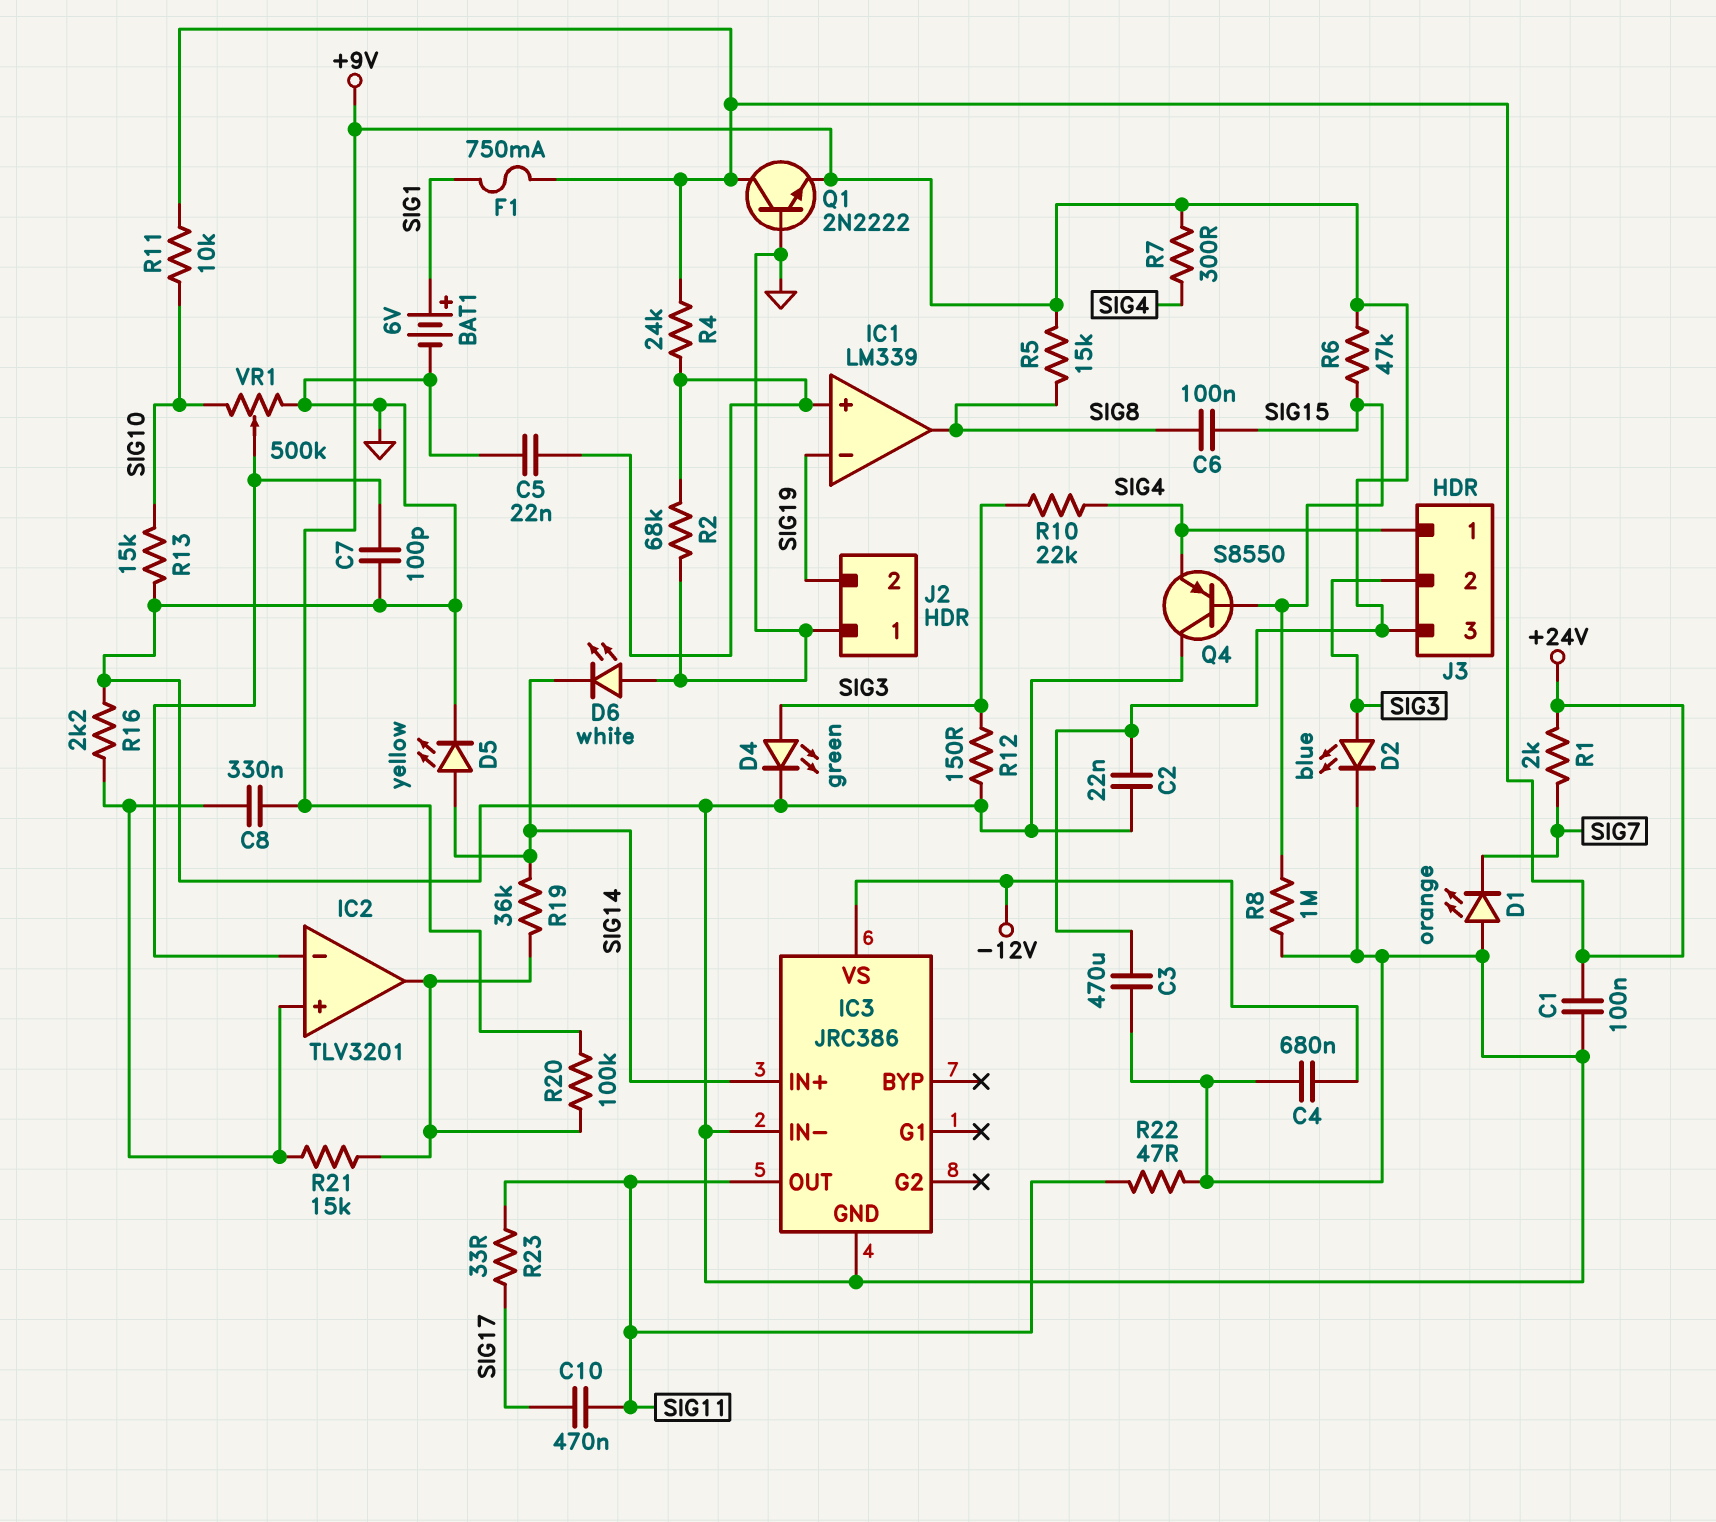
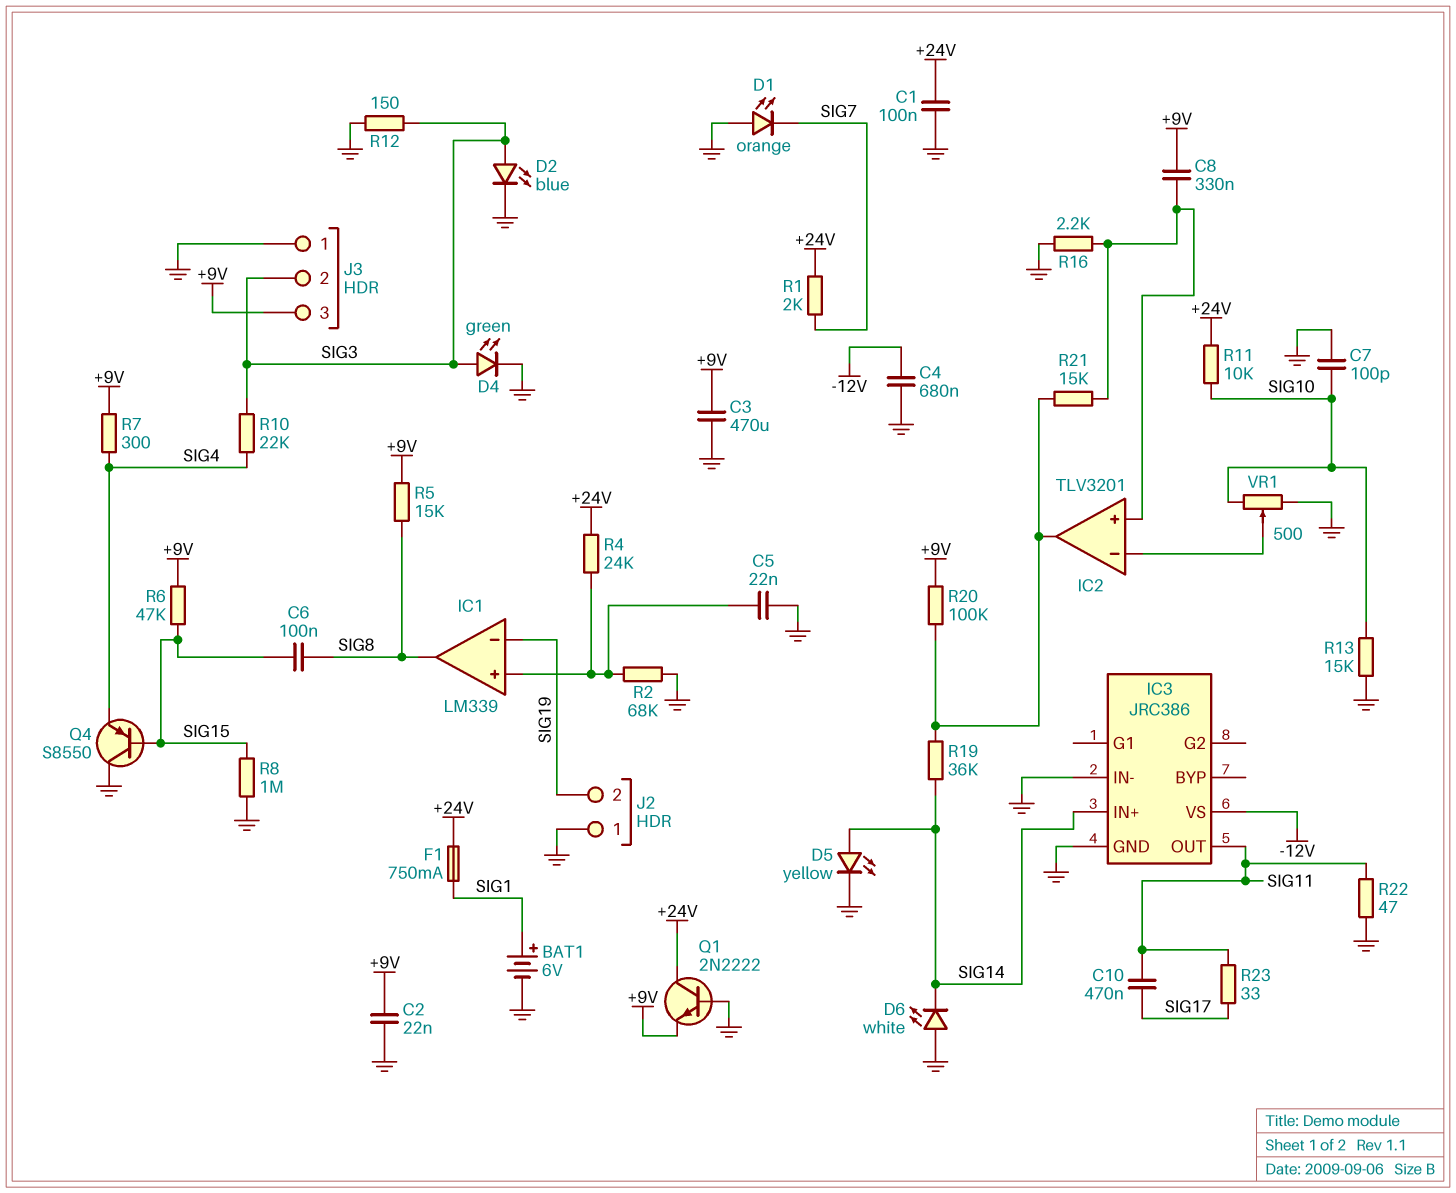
C7: 100pF (GND, IC2/in-) -> 100pF (GND, SIG10)
J3 pin 1: SIG4 -> GND
VR1: 500k (GND, SIG10, wiper IC2/in-) -> 500 (GND, SIG10, wiper IC2/in-)

